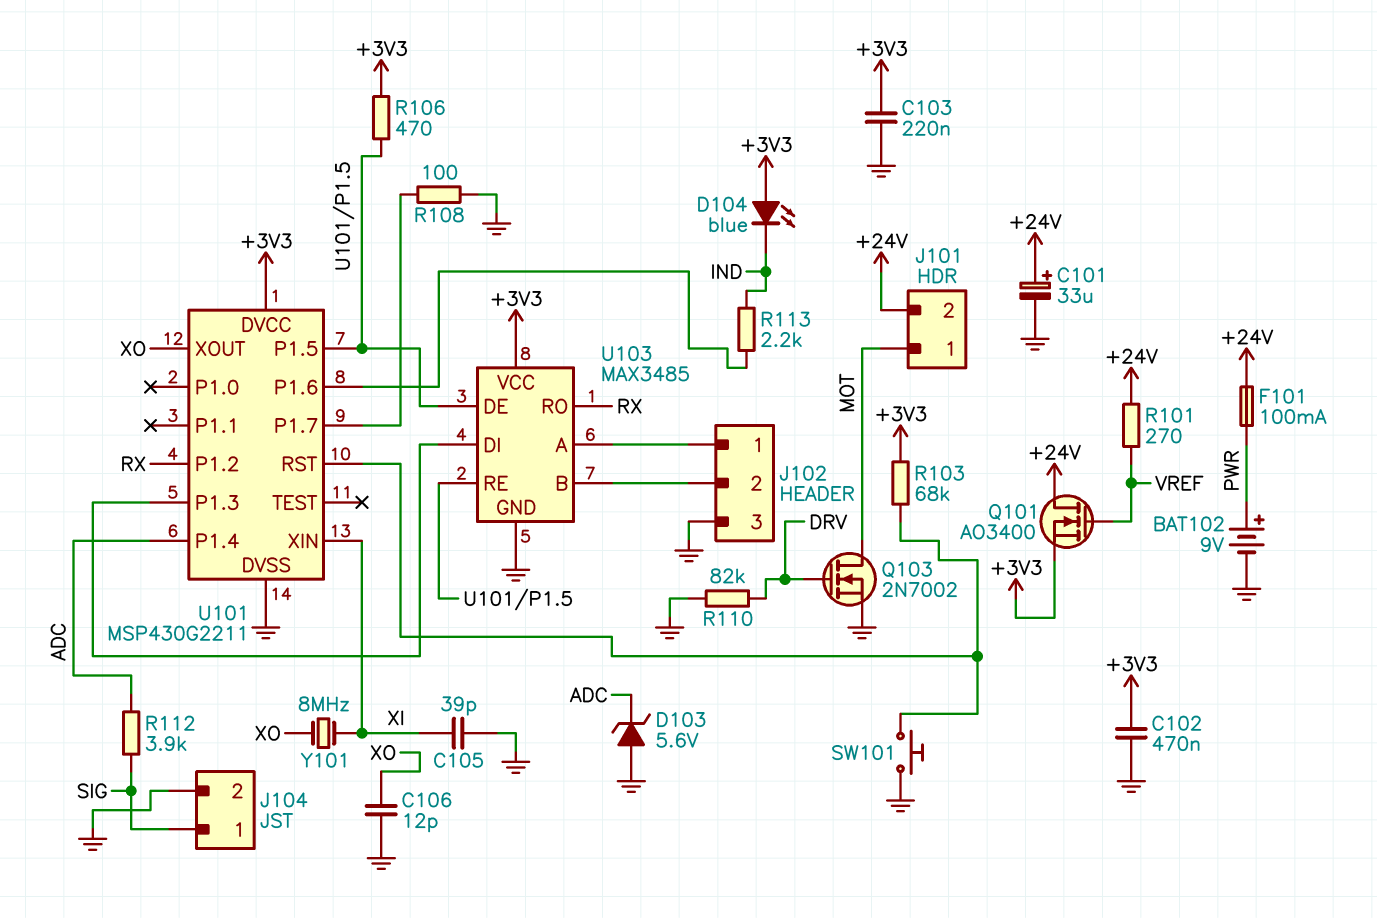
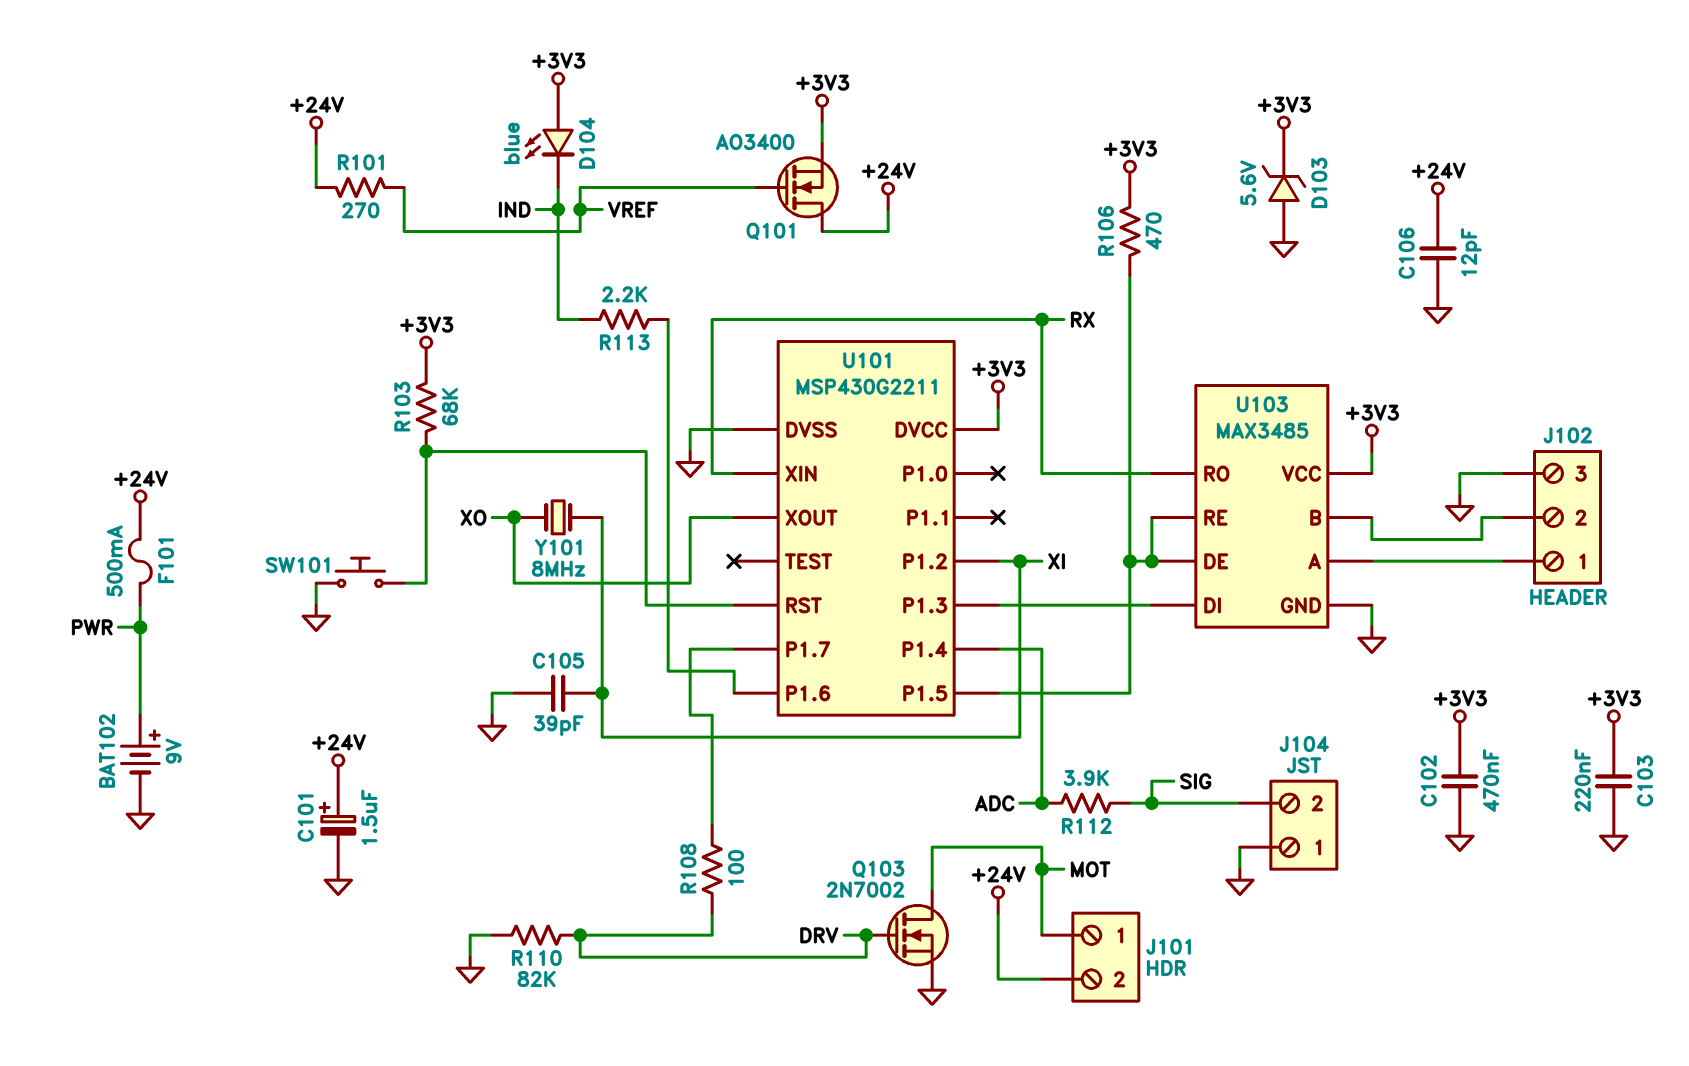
C101: 33uF (plus +24V, minus GND) -> 1.5uF (plus +24V, minus GND)
C106: 12pF (GND, XO) -> 12pF (+24V, GND)
D103: zener 5.6V (A GND, K ADC) -> zener 5.6V (A GND, K +3V3)
F101: 100mA (+24V, PWR) -> 500mA (+24V, PWR)
J104 pin 1: SIG -> GND
J104 pin 2: GND -> SIG
R108: 100 (GND, U101/P1.7) -> 100 (DRV, U101/P1.7)
U101 pin P1.2: RX -> XI
U101 pin XIN: XI -> RX

